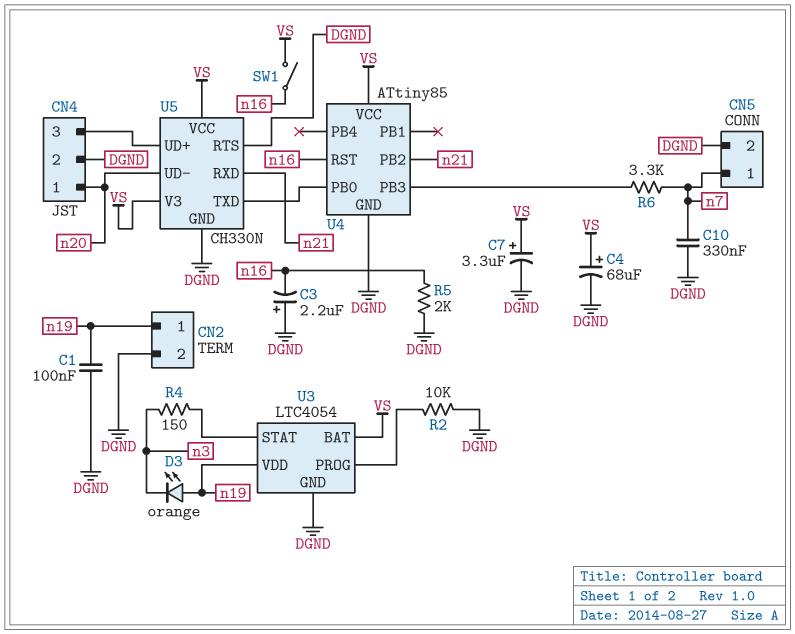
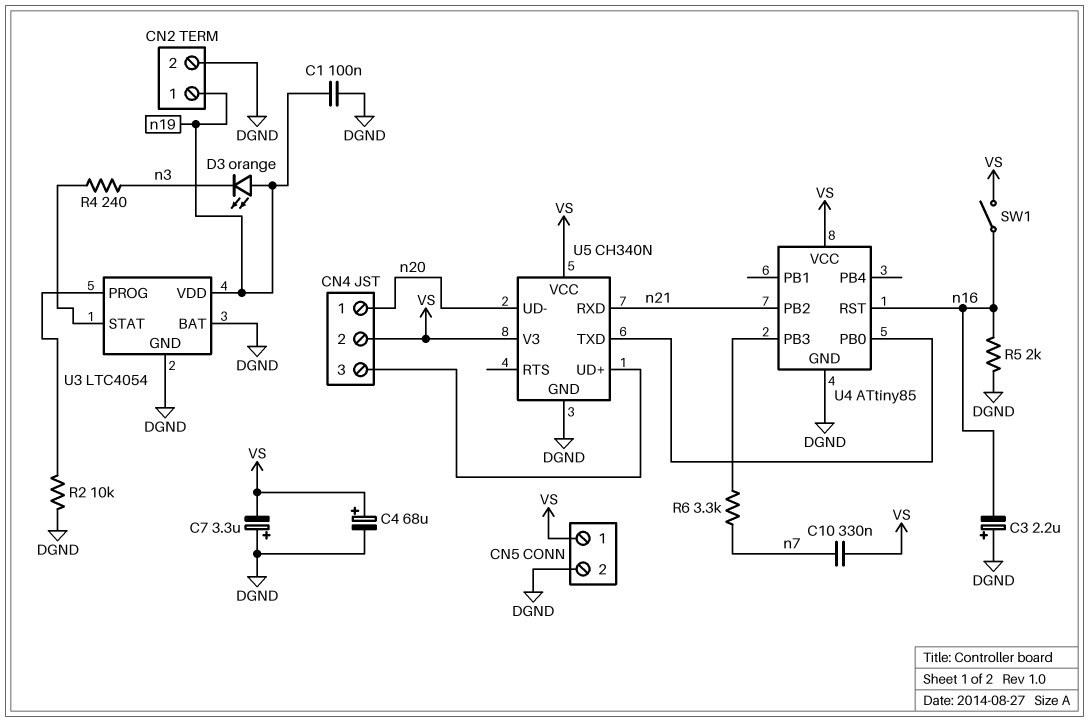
C7: 3.3uF (plus VS, minus DGND) -> 3.3uF (plus DGND, minus VS)
C10: 330nF (DGND, n7) -> 330nF (VS, n7)
CN4 pin 2: DGND -> VS
CN5 pin 1: n7 -> VS
R4: 150 (U3/STAT, n3) -> 240 (U3/STAT, n3)
U3 pin BAT: VS -> DGND
U5: CH330N -> CH340N
U5 pin RTS: DGND -> none

